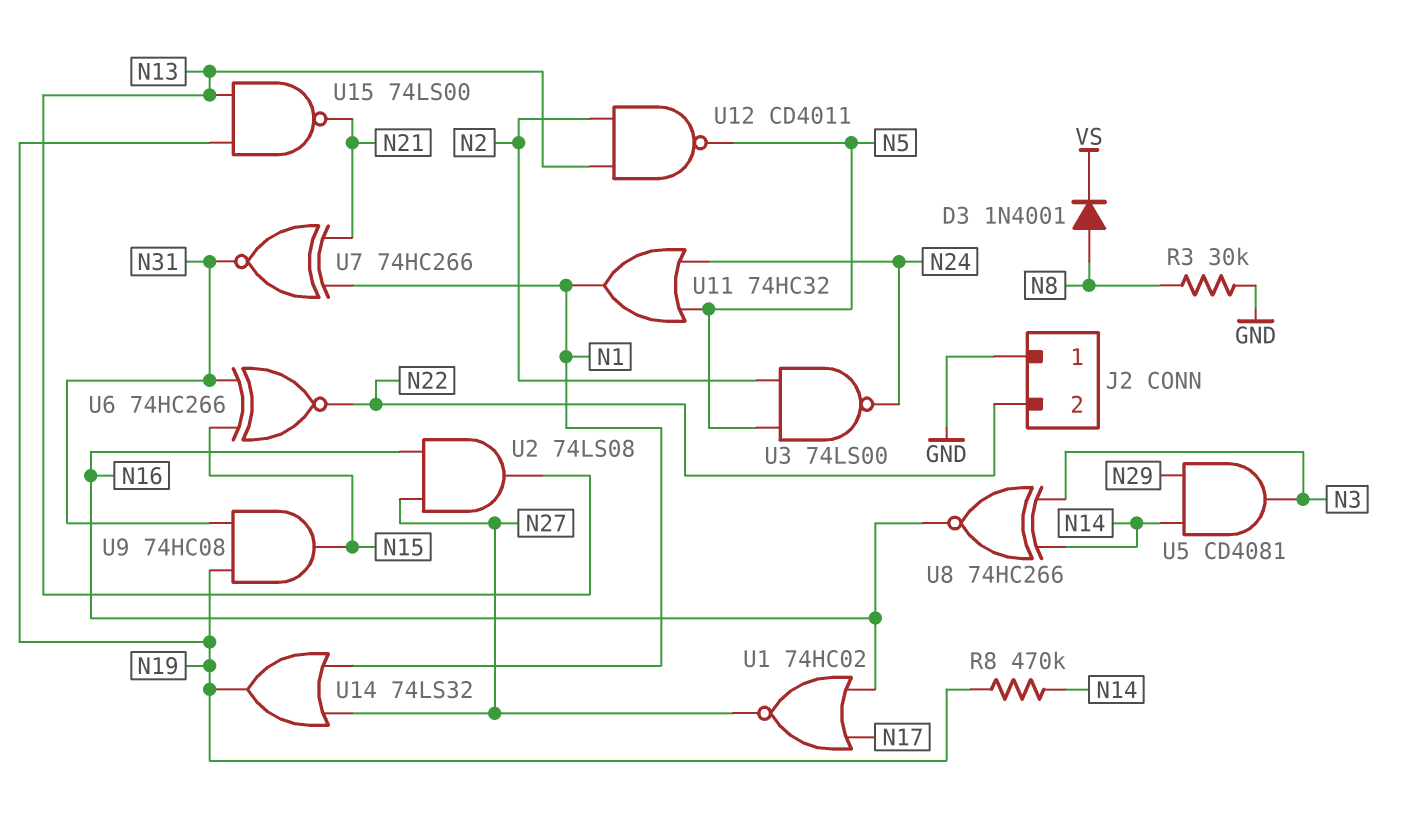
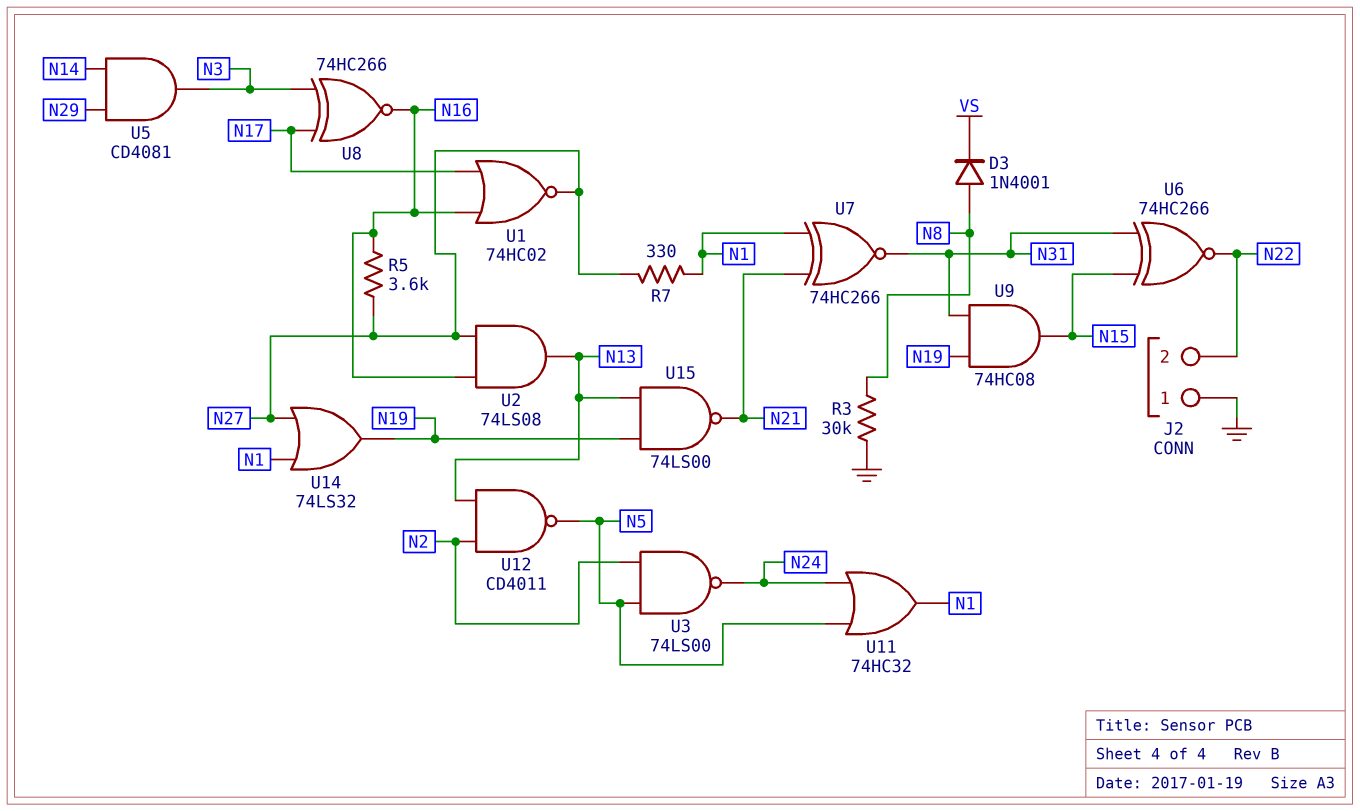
R5: none -> 3.6k (N16, N27)
R7: none -> 330 (N1, N27)
R8: 470k (N14, N19) -> none
U8: XNOR 74HC266 (in N3, in N14, out N16) -> XNOR 74HC266 (in N3, in N17, out N16)

